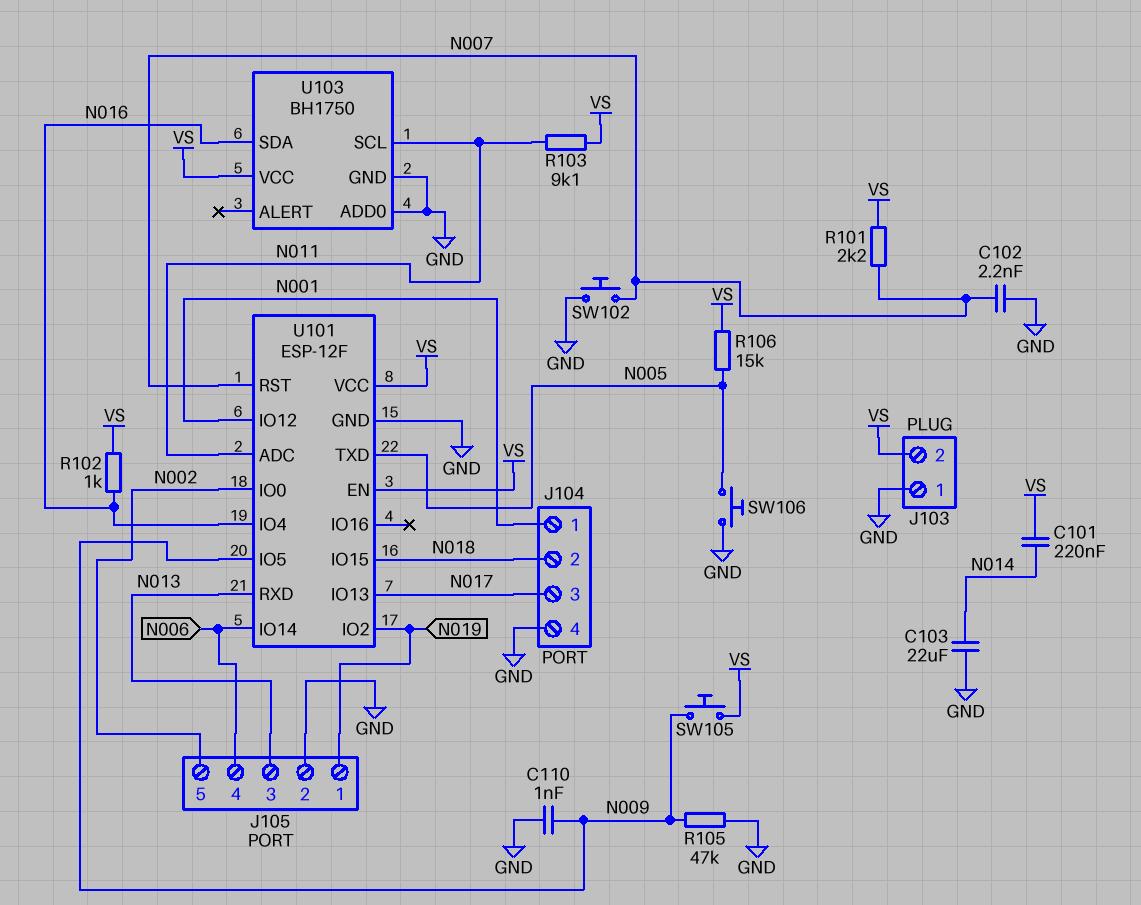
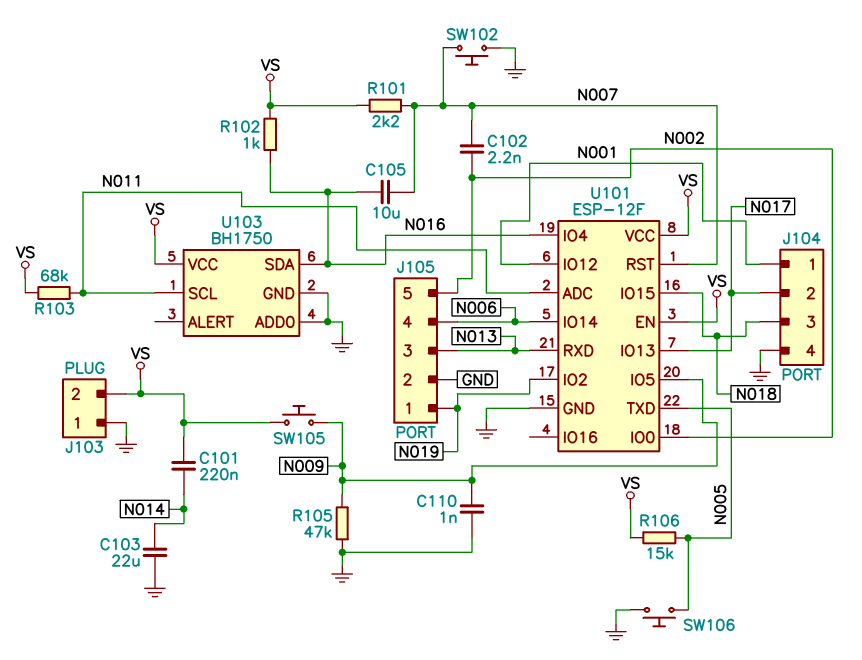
C102: 2.2nF (GND, N007) -> 2.2nF (N002, N007)
C105: none -> 10uF (N007, N016)
J104 pin 2: N018 -> N017
J104 pin 3: N017 -> N018
R103: 9.1k (N011, VS) -> 68k (N011, VS)

